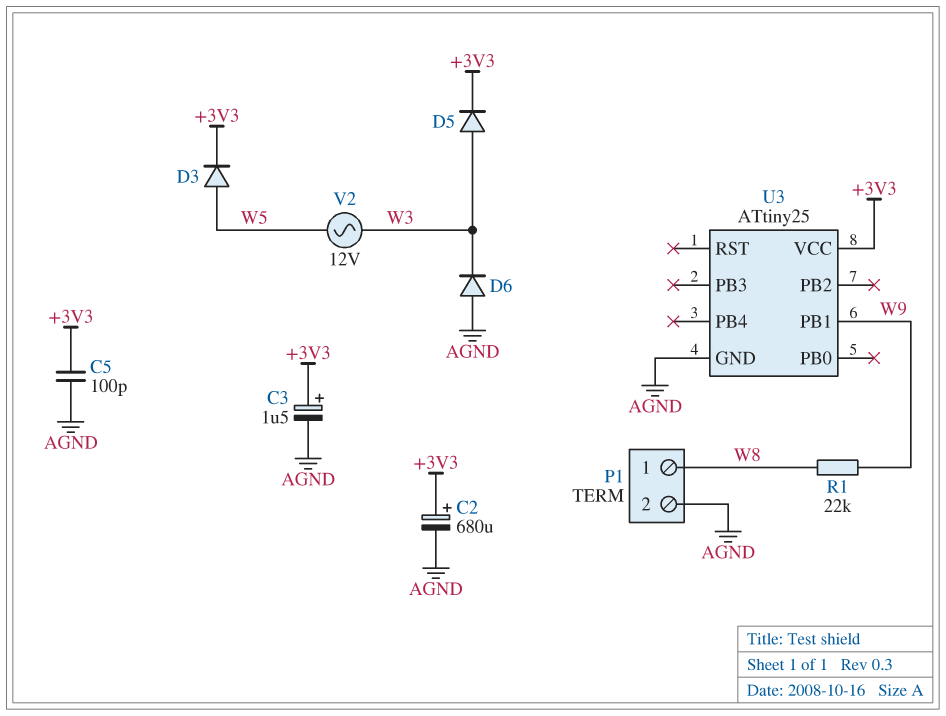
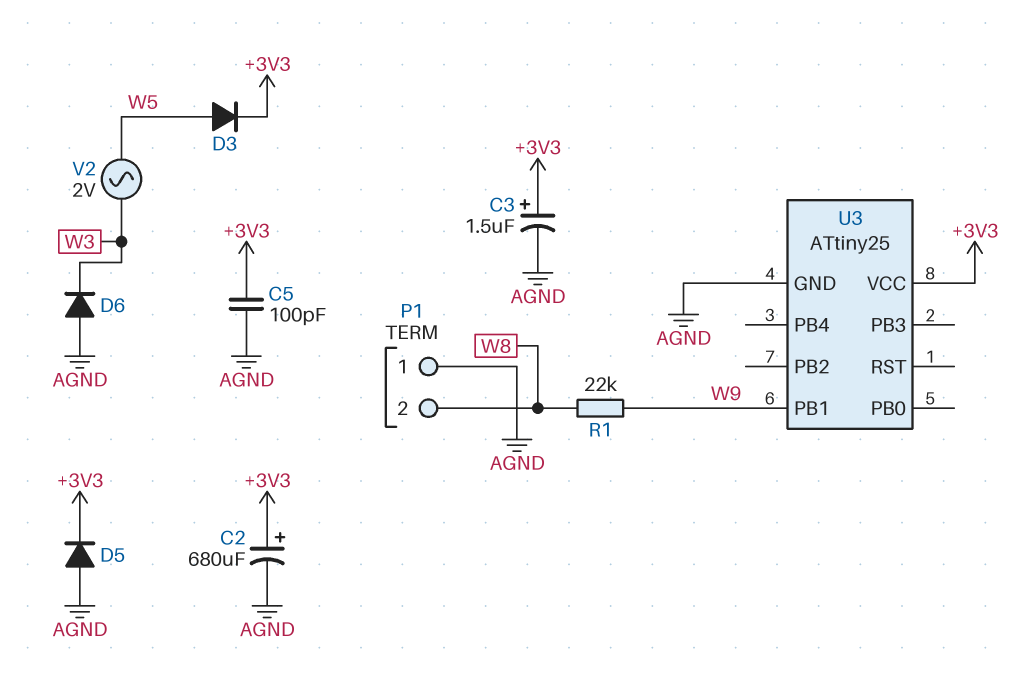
D5: diode (A W3, K +3V3) -> diode (A AGND, K +3V3)
P1 pin 1: W8 -> AGND
P1 pin 2: AGND -> W8
V2: AC 12V (W3, W5) -> AC 2V (W3, W5)

